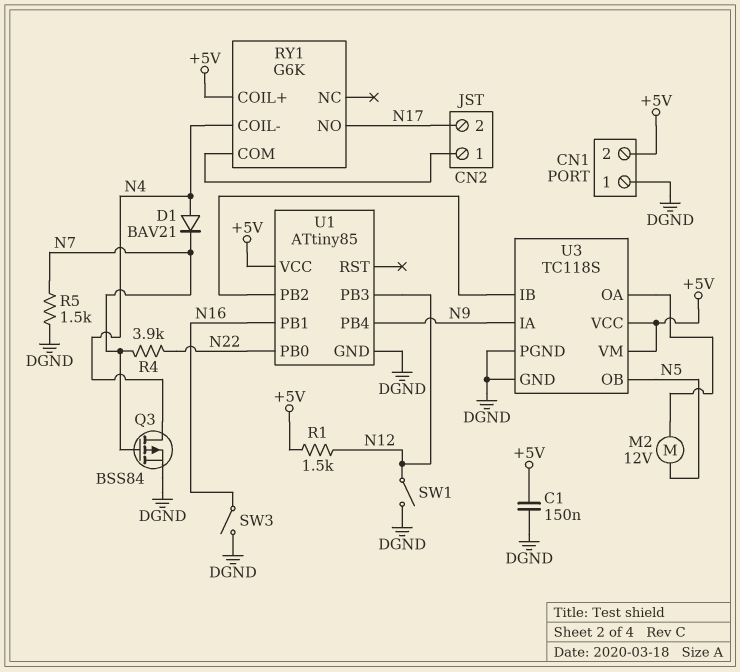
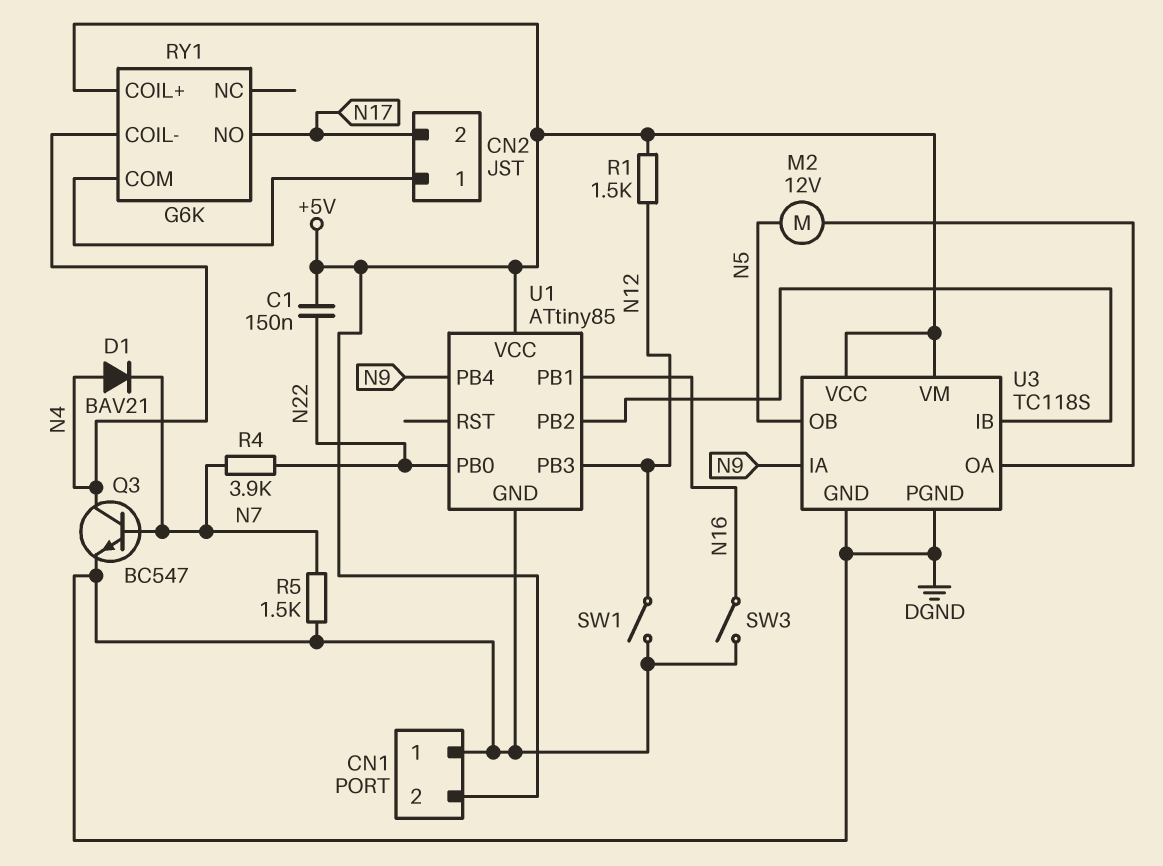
C1: 150nF (+5V, DGND) -> 150nF (+5V, N22)
Q3: PMOS BSS84 (G N7, D N4, S DGND) -> NPN BC547 (B N7, C N4, E DGND)

